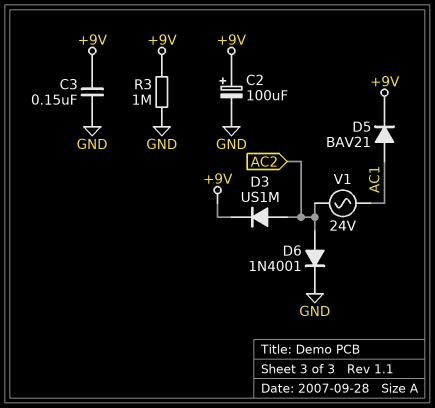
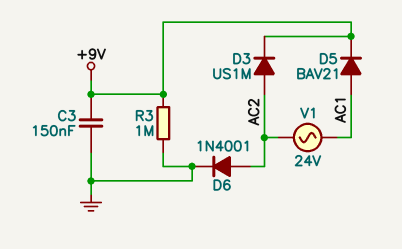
C2: 100uF (plus +9V, minus GND) -> none

